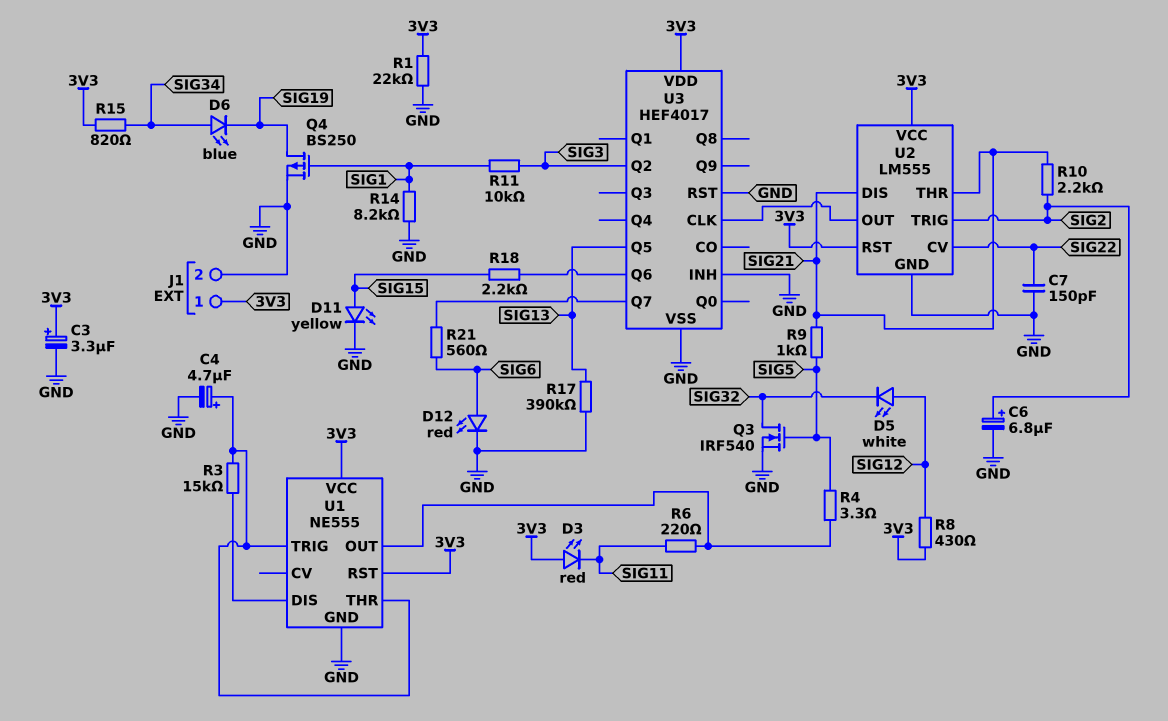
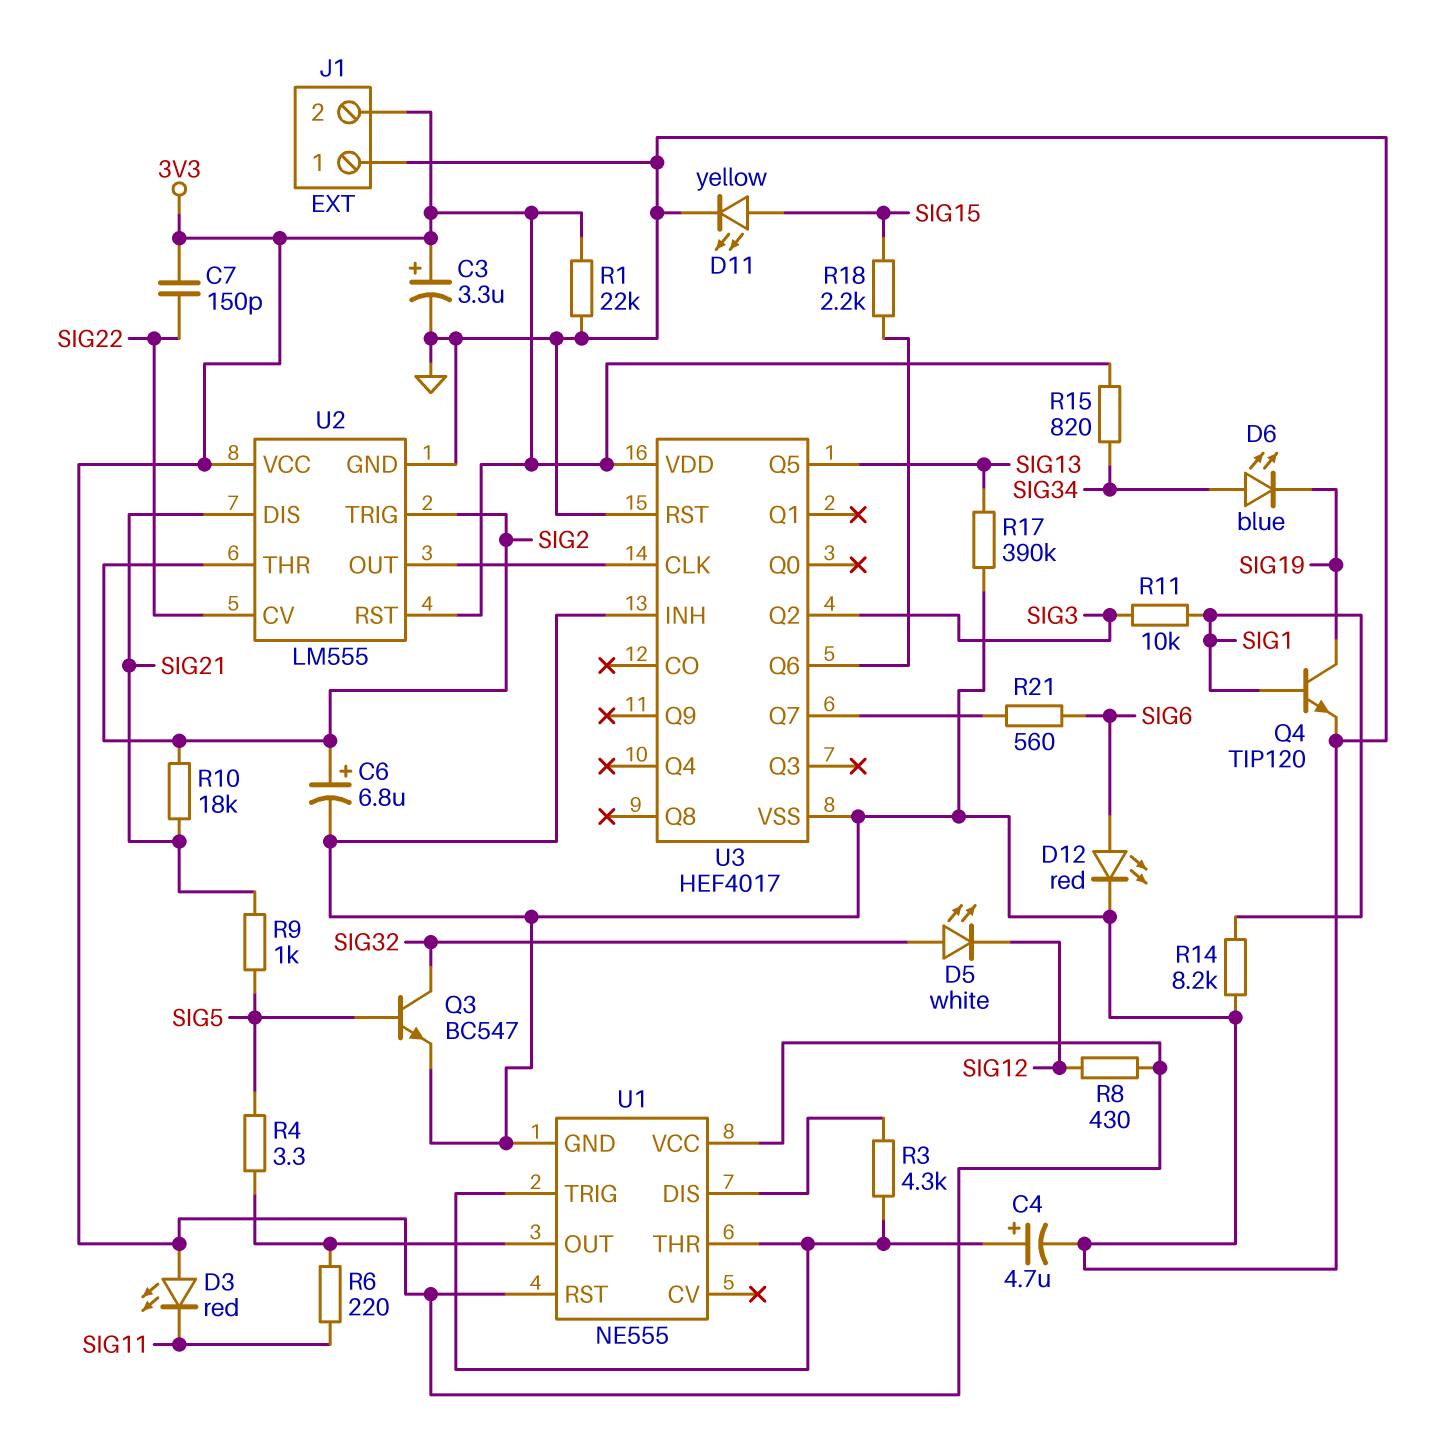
C7: 150pF (GND, SIG22) -> 150pF (3V3, SIG22)
D5: LED white (A SIG12, K SIG32) -> LED white (A SIG32, K SIG12)
J1 pin 1: 3V3 -> GND
J1 pin 2: GND -> 3V3
Q3: NMOS IRF540 (G SIG5, D SIG32, S GND) -> NPN BC547 (B SIG5, C SIG32, E GND)
Q4: PMOS BS250 (G SIG1, D SIG19, S GND) -> NPN TIP120 (B SIG1, C SIG19, E GND)
R3: 15k (U1/DIS, U1/THR) -> 4.3k (U1/DIS, U1/THR)
R10: 2.2k (SIG2, SIG21) -> 18k (SIG2, SIG21)
U2 pin THR: SIG21 -> SIG2

